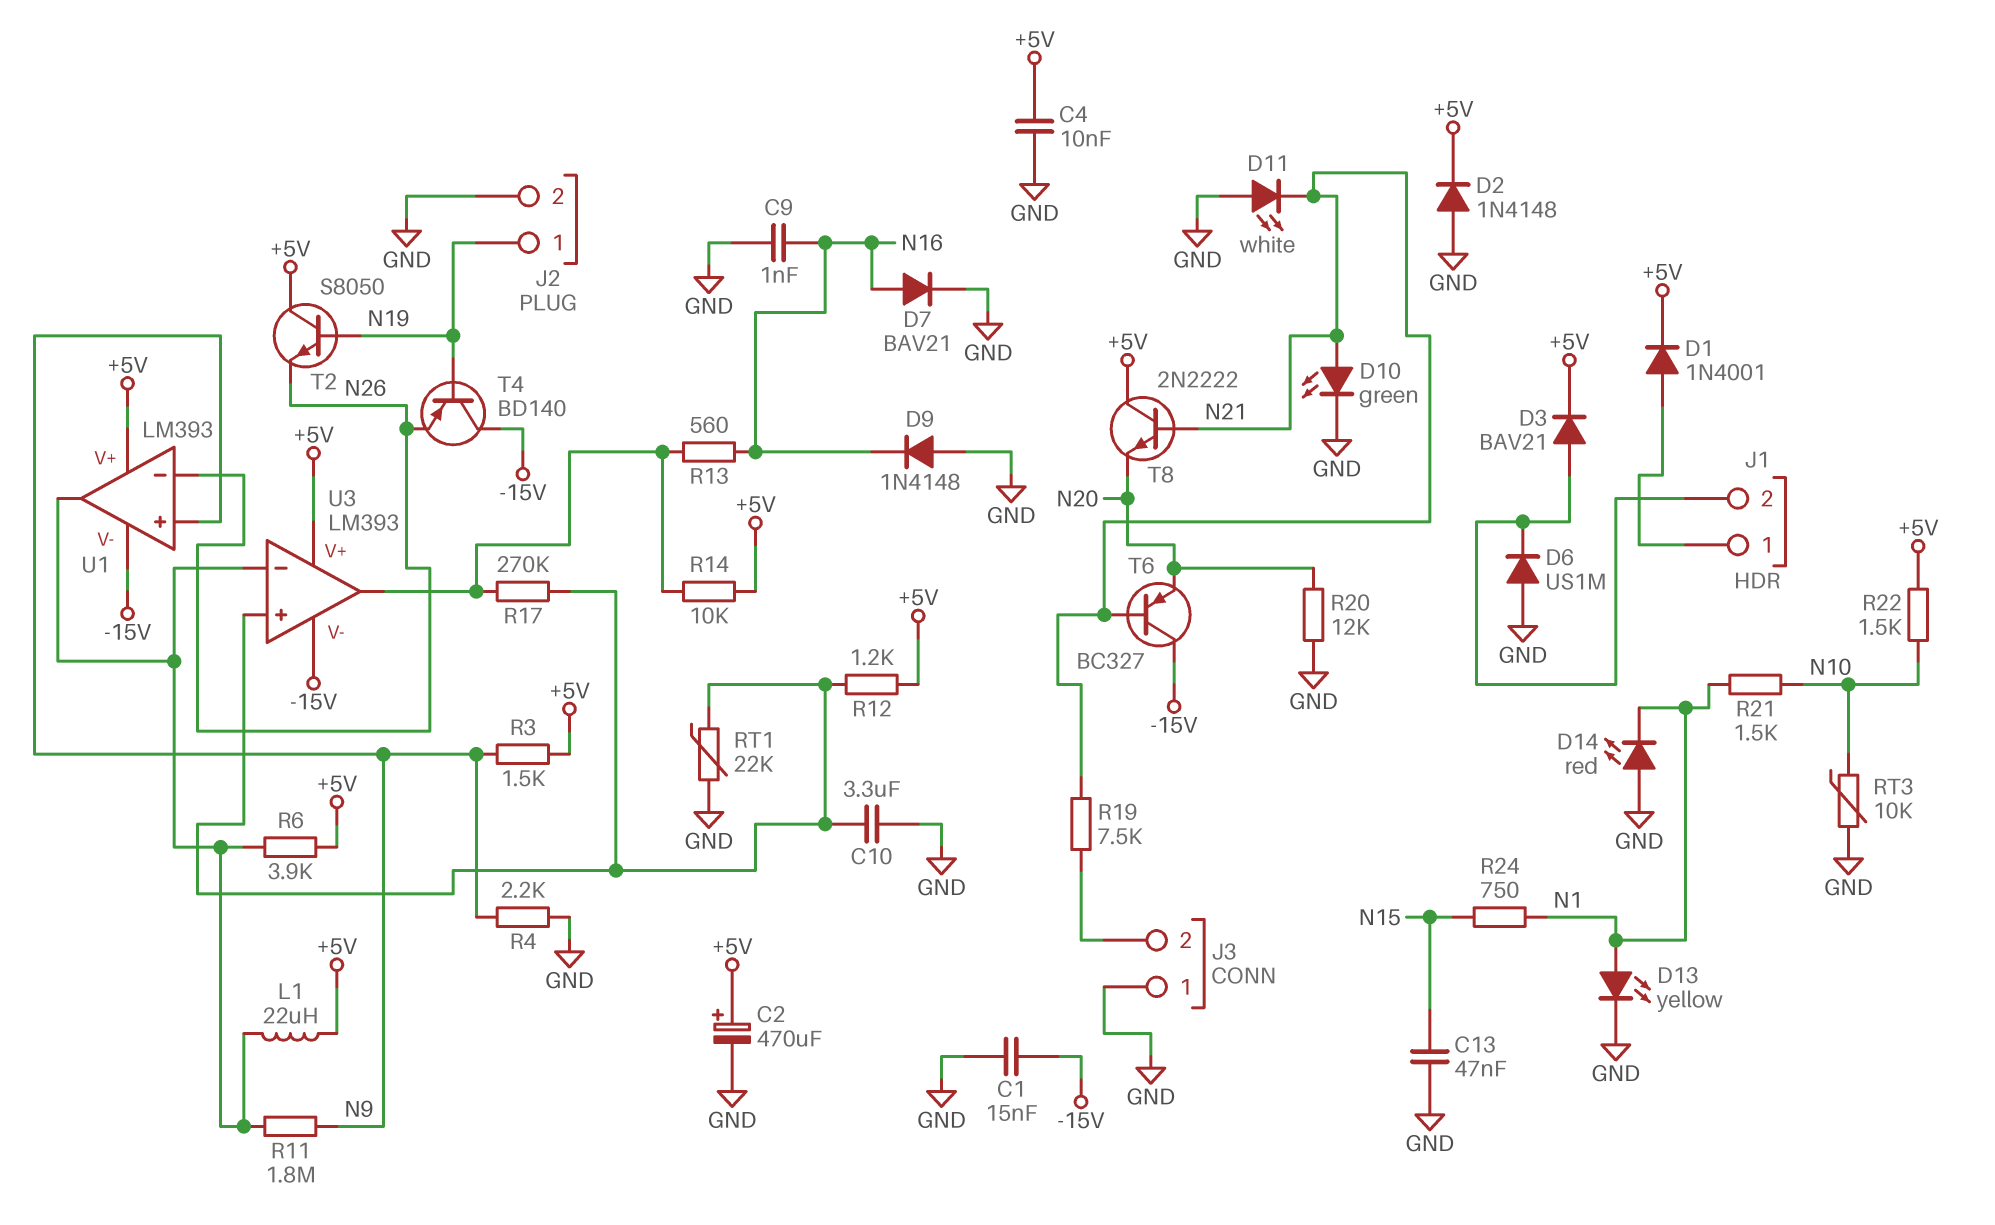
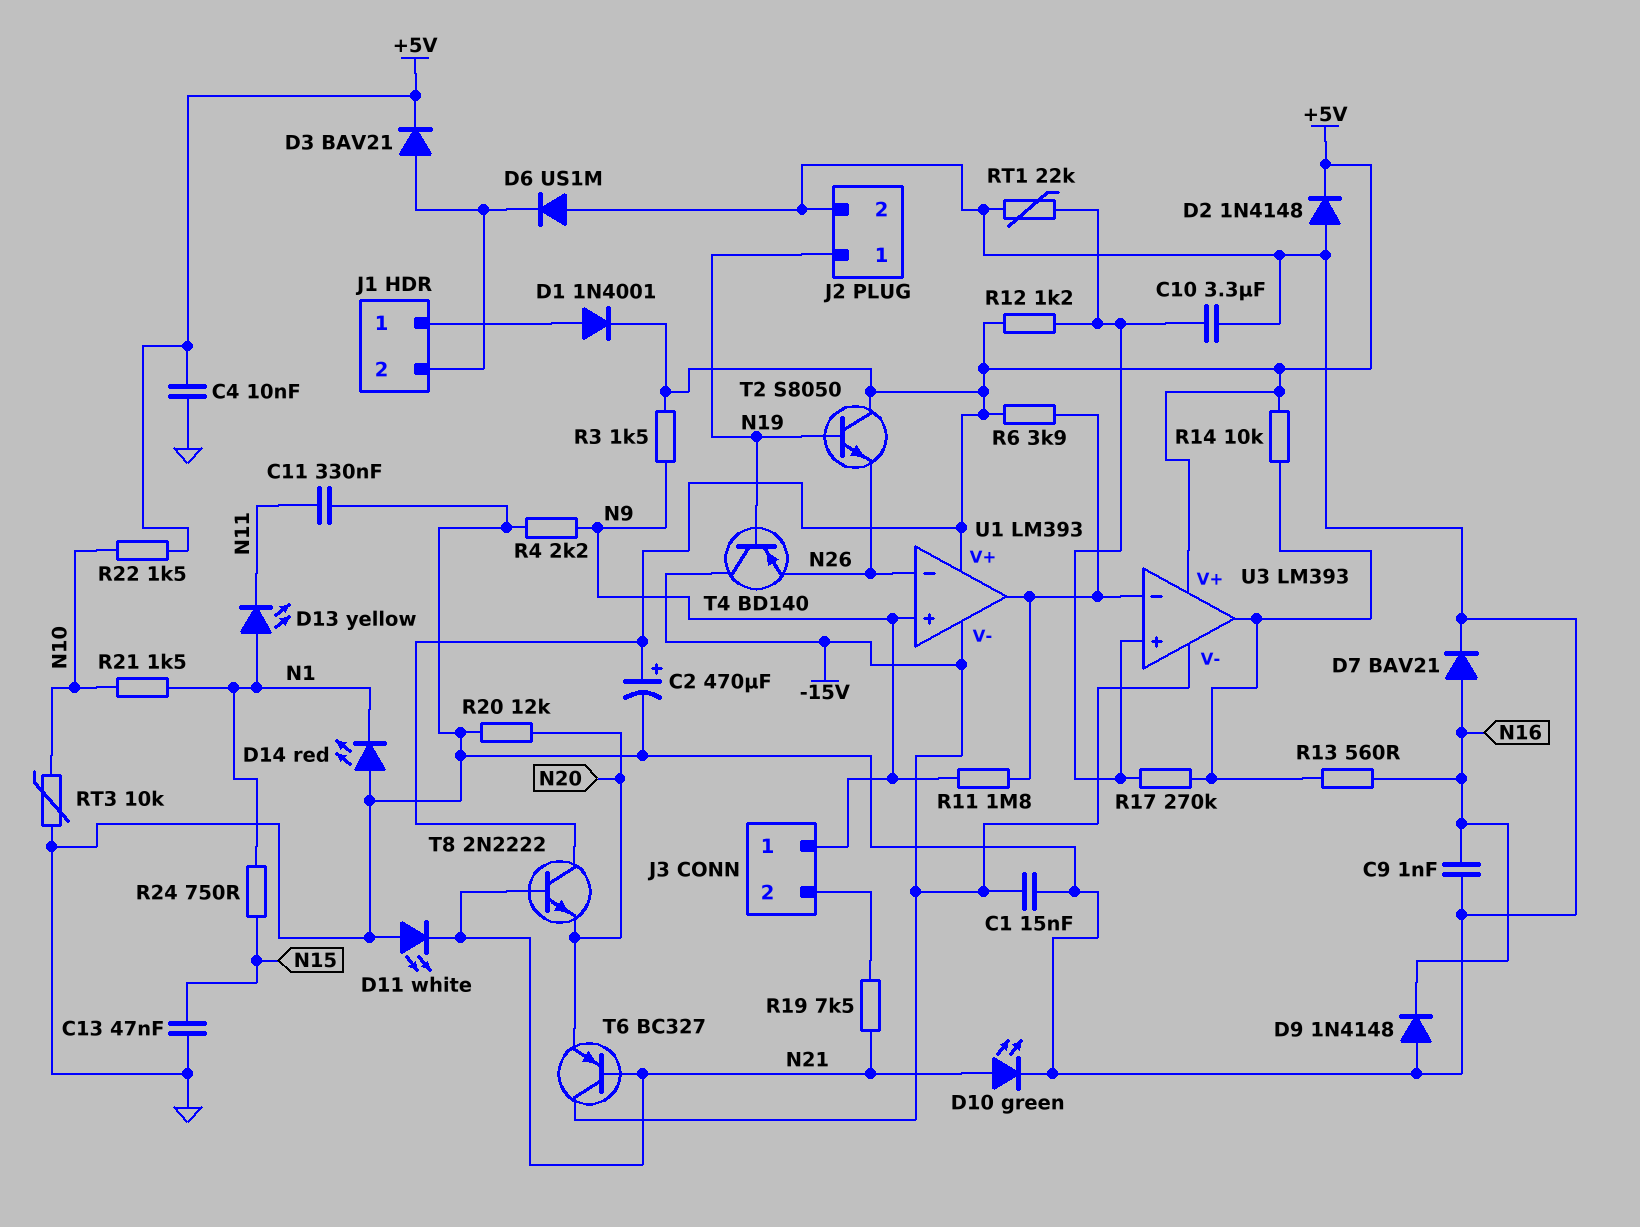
C11: none -> 330nF (GND, N11)
D13: LED yellow (A N1, K GND) -> LED yellow (A N1, K N11)
J3 pin 1: GND -> N9
L1: 22uH (+5V, U1/out) -> none

